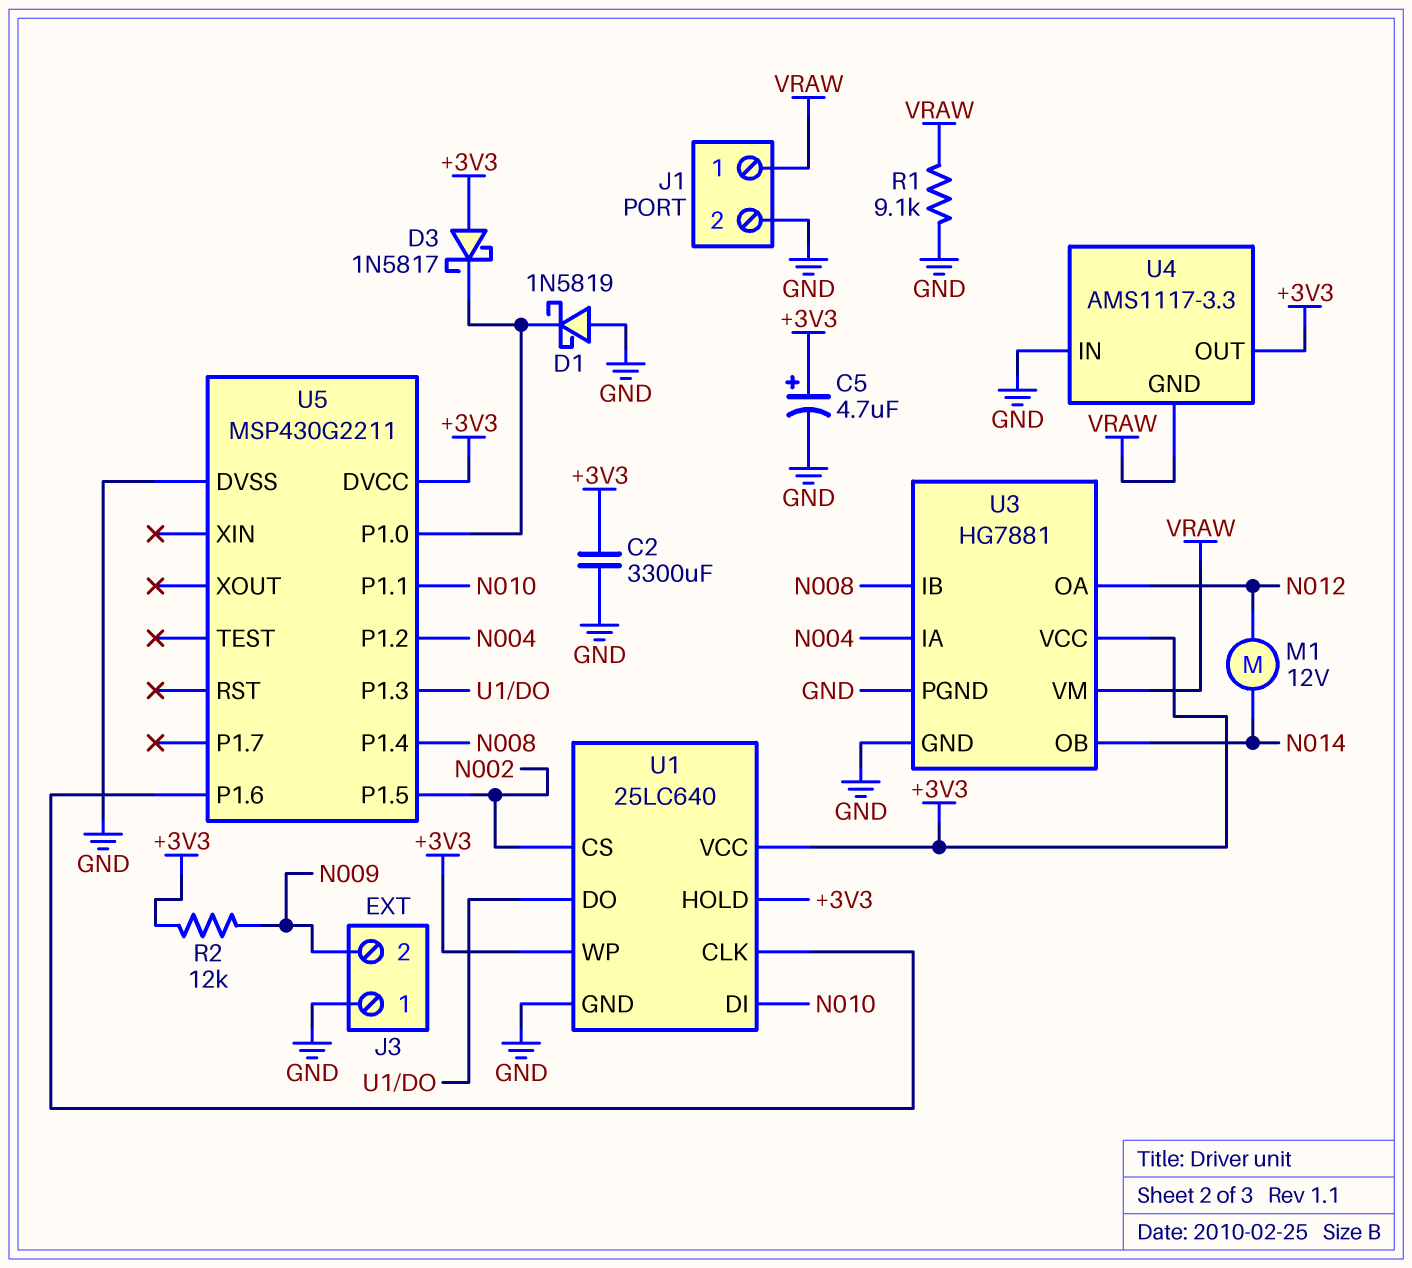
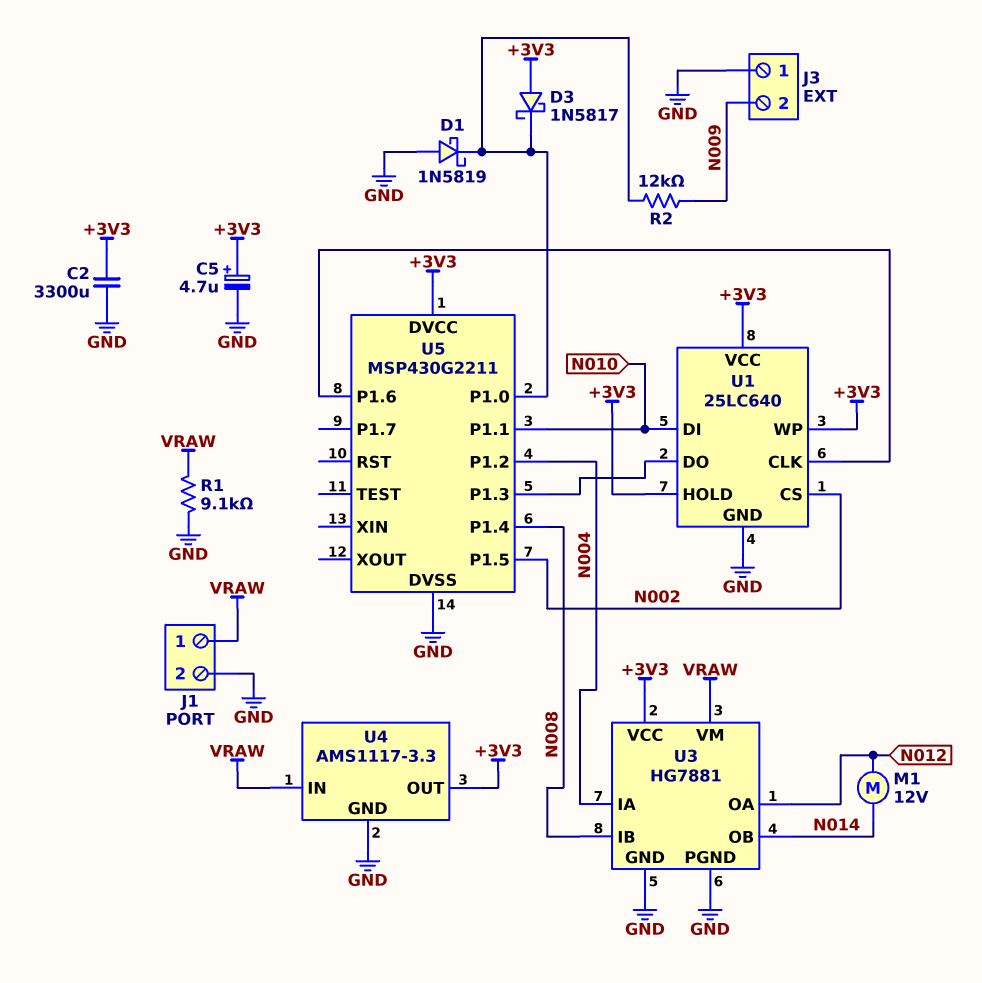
R2: 12k (+3V3, N009) -> 12k (N009, U5/P1.0)
U4 pin GND: VRAW -> GND
U4 pin IN: GND -> VRAW

